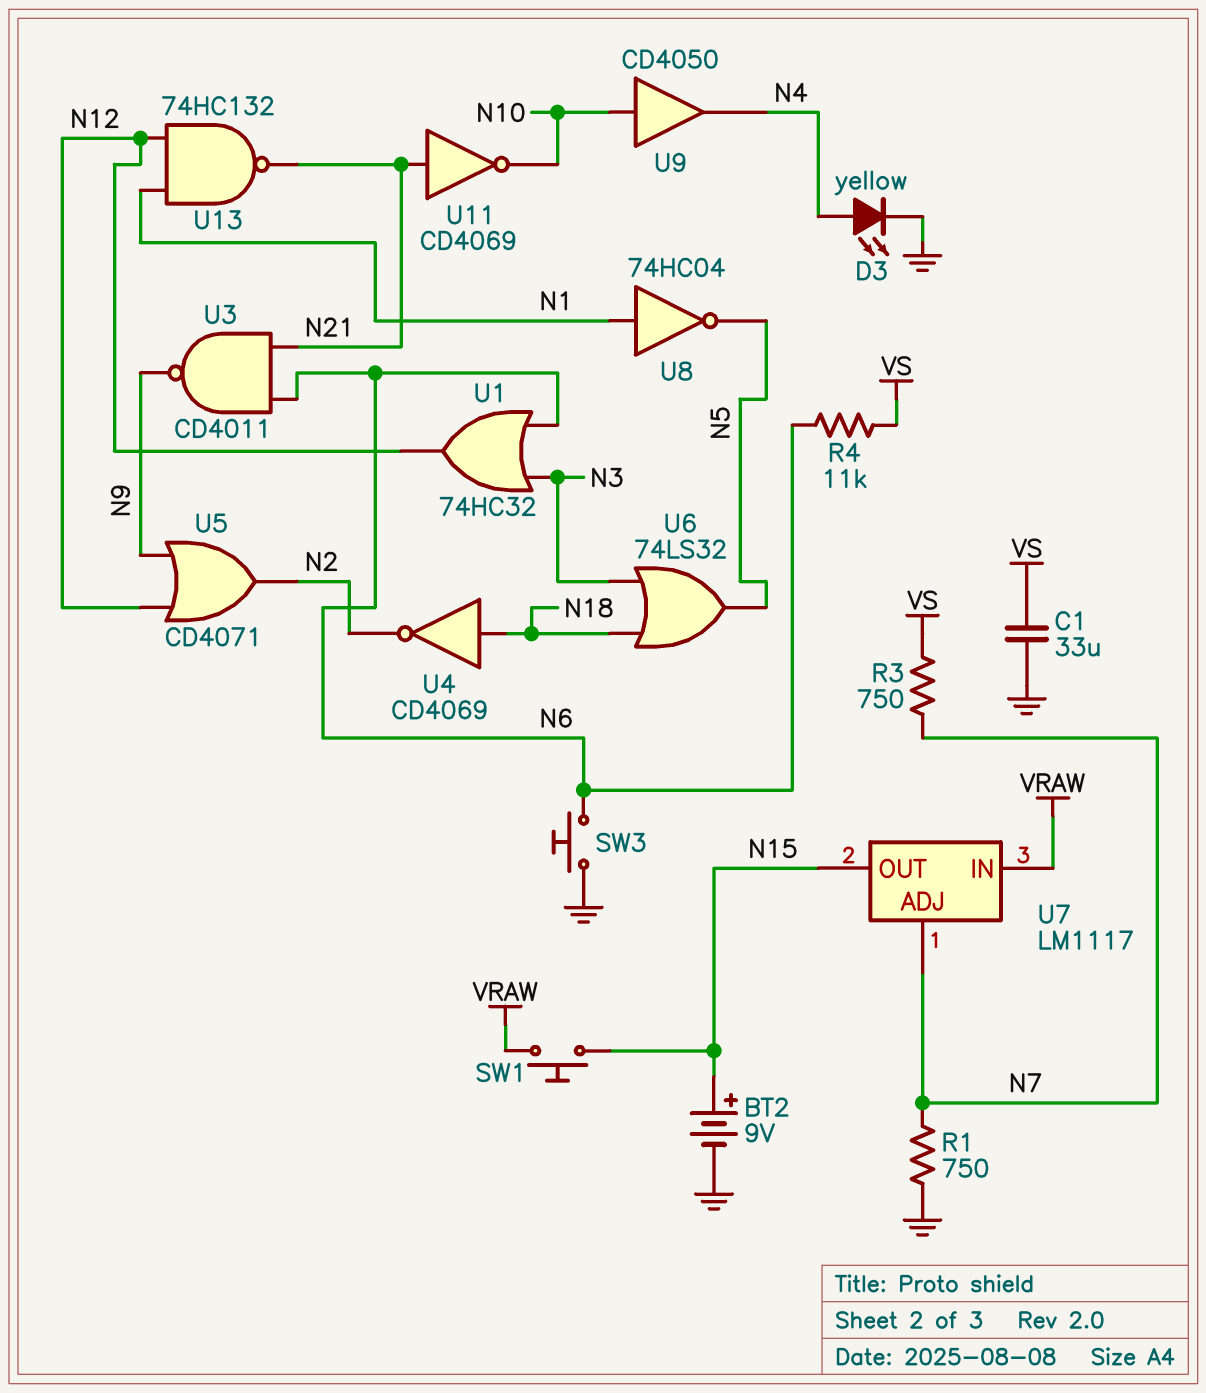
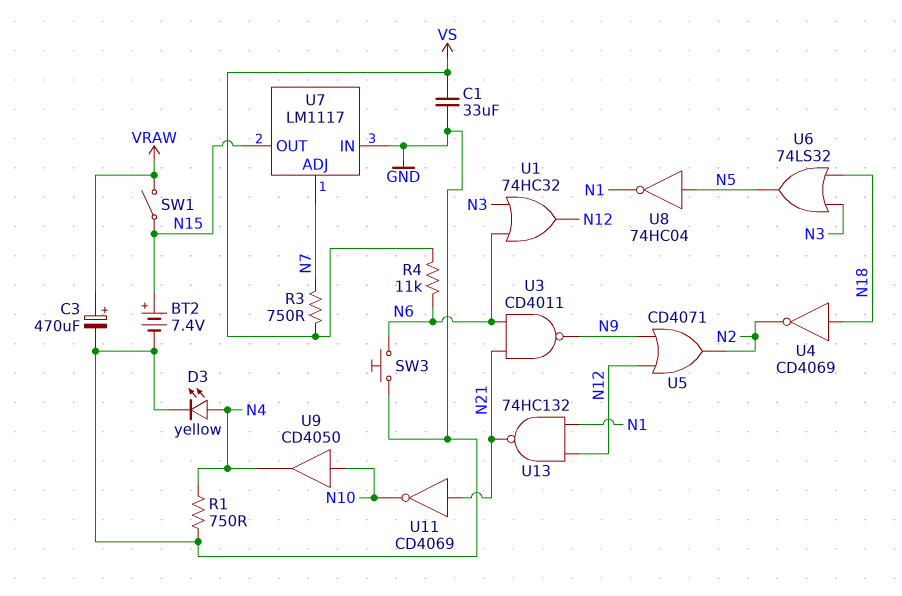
BT2: 9V (plus N15, minus GND) -> 7.4V (plus N15, minus GND)
C3: none -> 470uF (plus VRAW, minus GND)
R1: 750 (GND, N7) -> 750 (GND, N4)
SW1: button (N15, VRAW) -> switch (N15, VRAW)
U7 pin IN: VRAW -> GND
U8: NOT 74HC04 (in N1, out N5) -> NOT 74HC04 (in N5, out N1)

